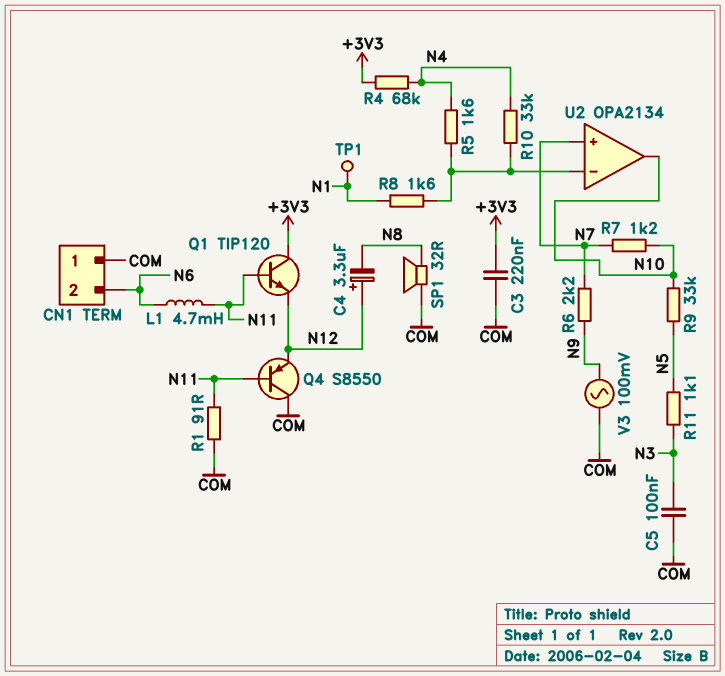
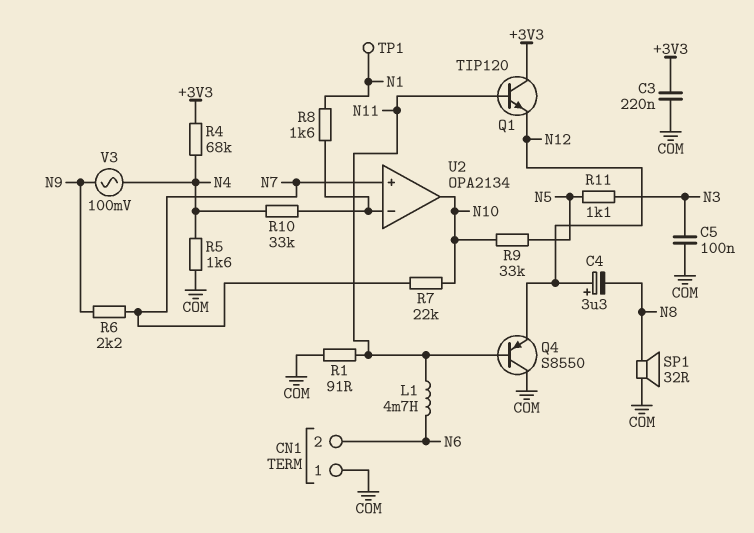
R5: 1.6k (N4, U2/in-) -> 1.6k (COM, N4)
R7: 1.2k (N7, N10) -> 22k (N7, N10)
V3: AC 100mV (COM, N9) -> AC 100mV (N4, N9)

